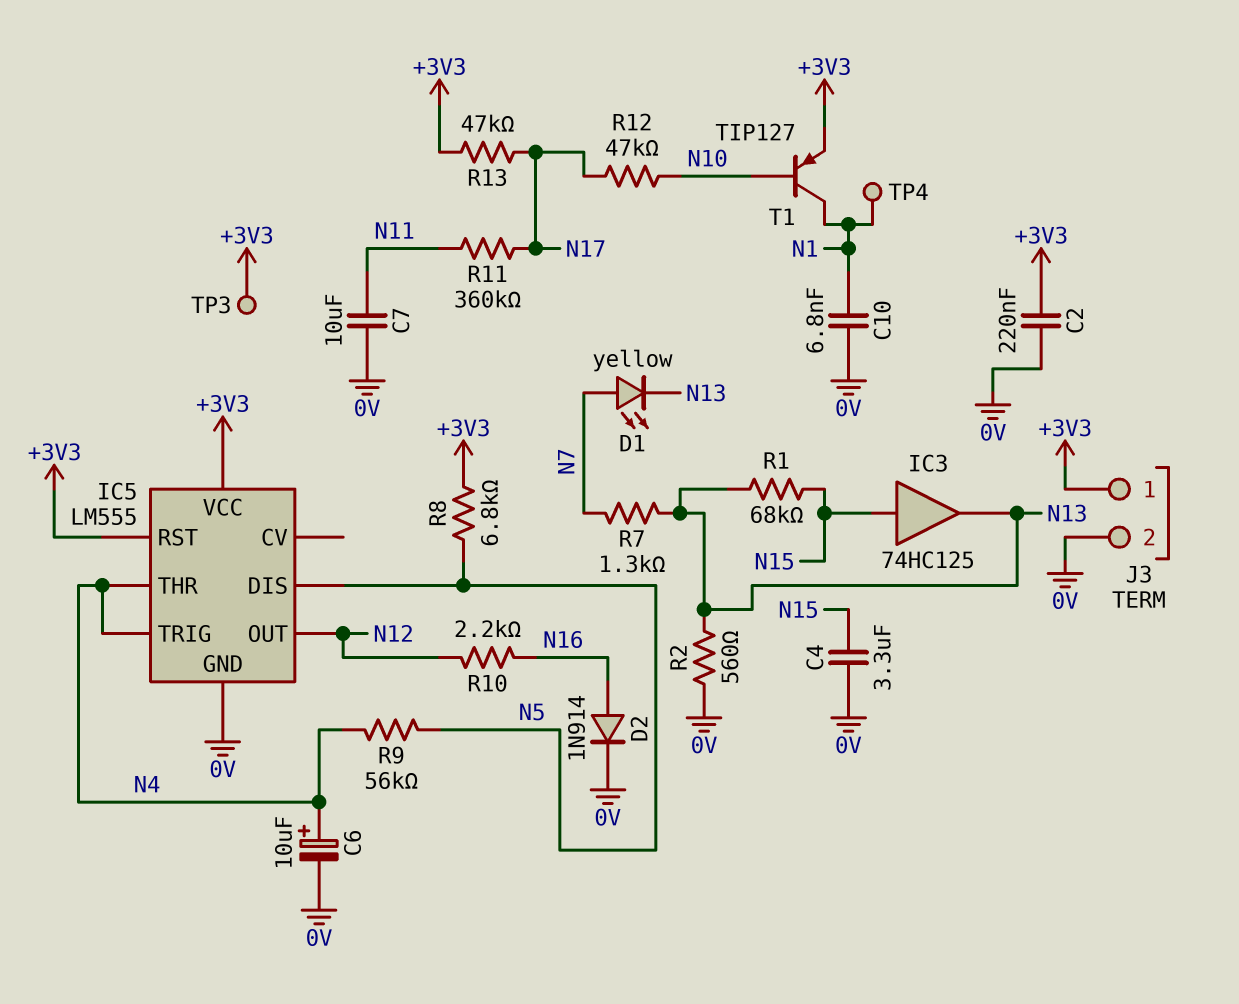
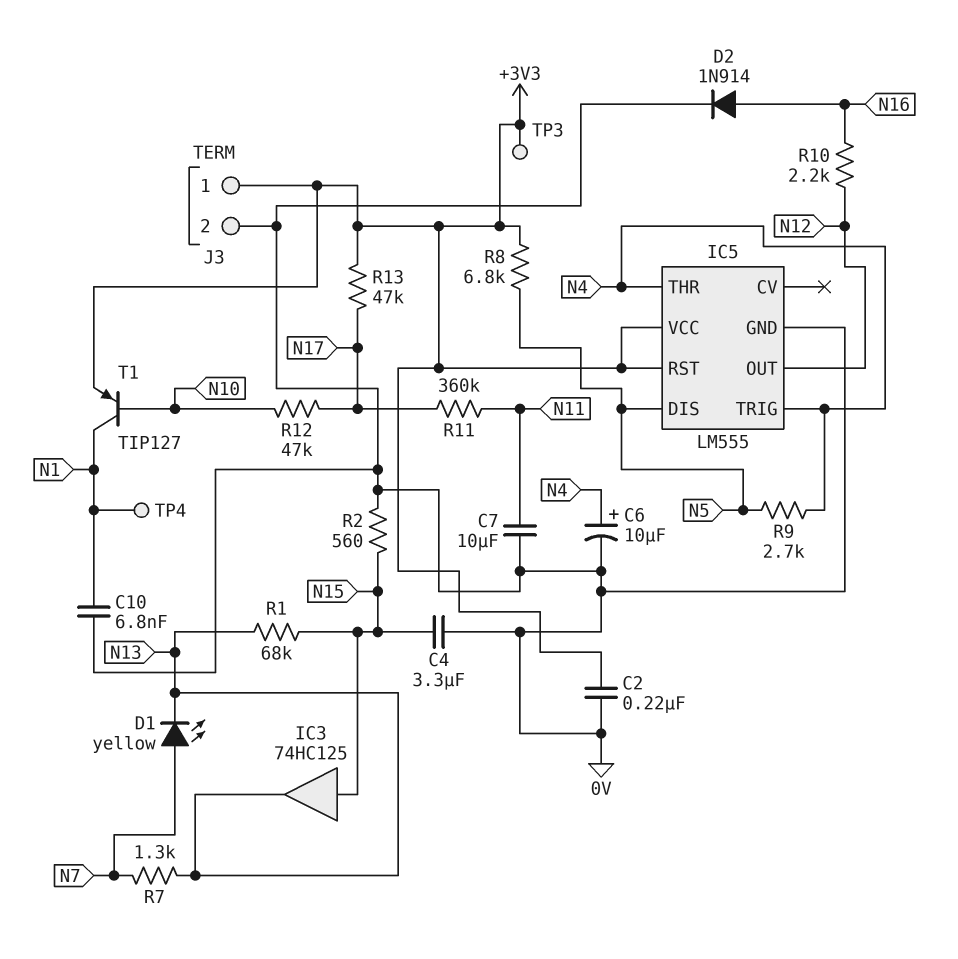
R2: 560 (0V, N13) -> 560 (0V, N15)
R9: 56k (N4, N5) -> 2.7k (N4, N5)

